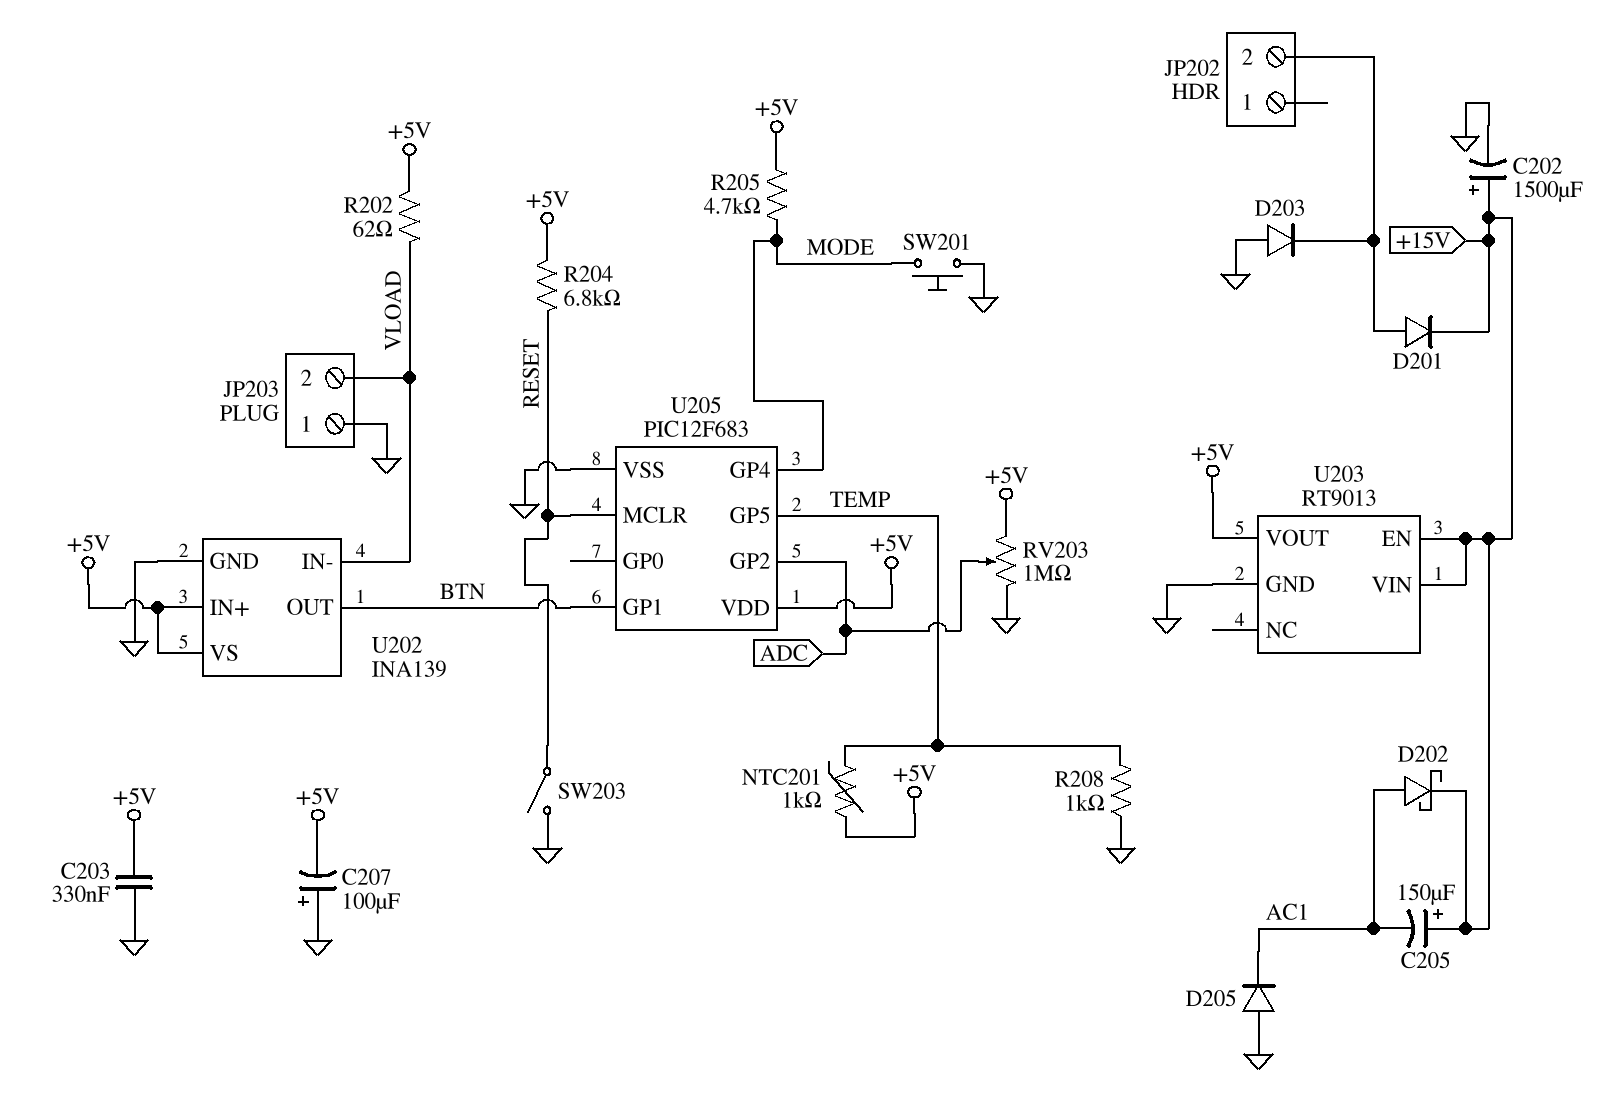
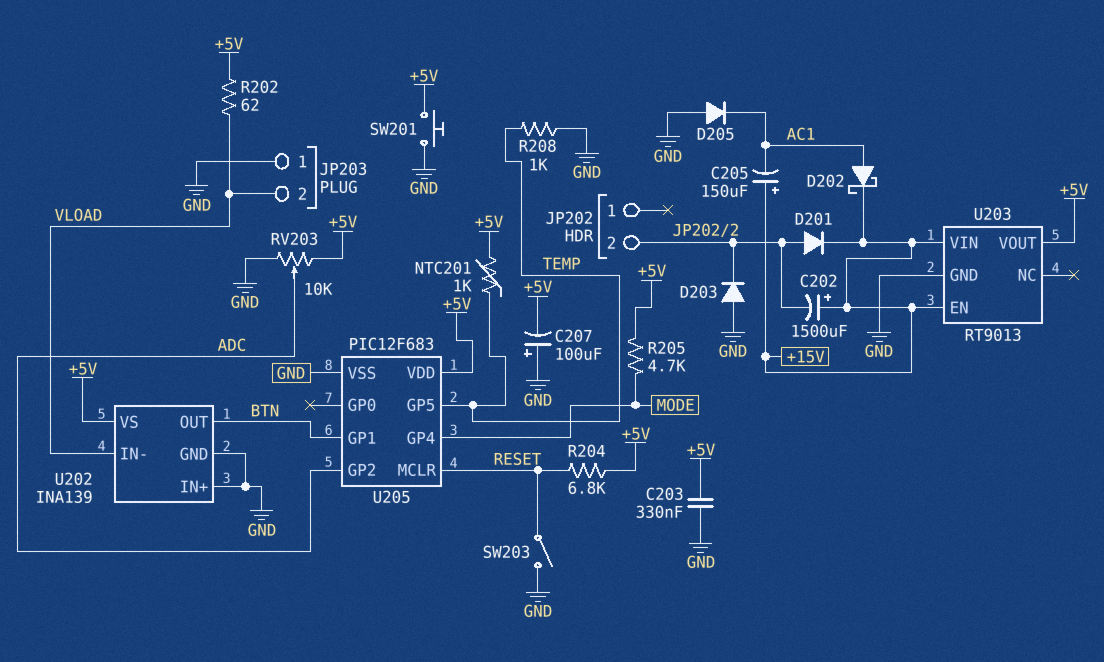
C202: 1500uF (plus +15V, minus GND) -> 1500uF (plus +15V, minus JP202/2)
RV203: 1M (+5V, GND, wiper ADC) -> 10k (+5V, GND, wiper ADC)
SW201: button (GND, MODE) -> button (+5V, GND)
U202 pin IN+: +5V -> GND

